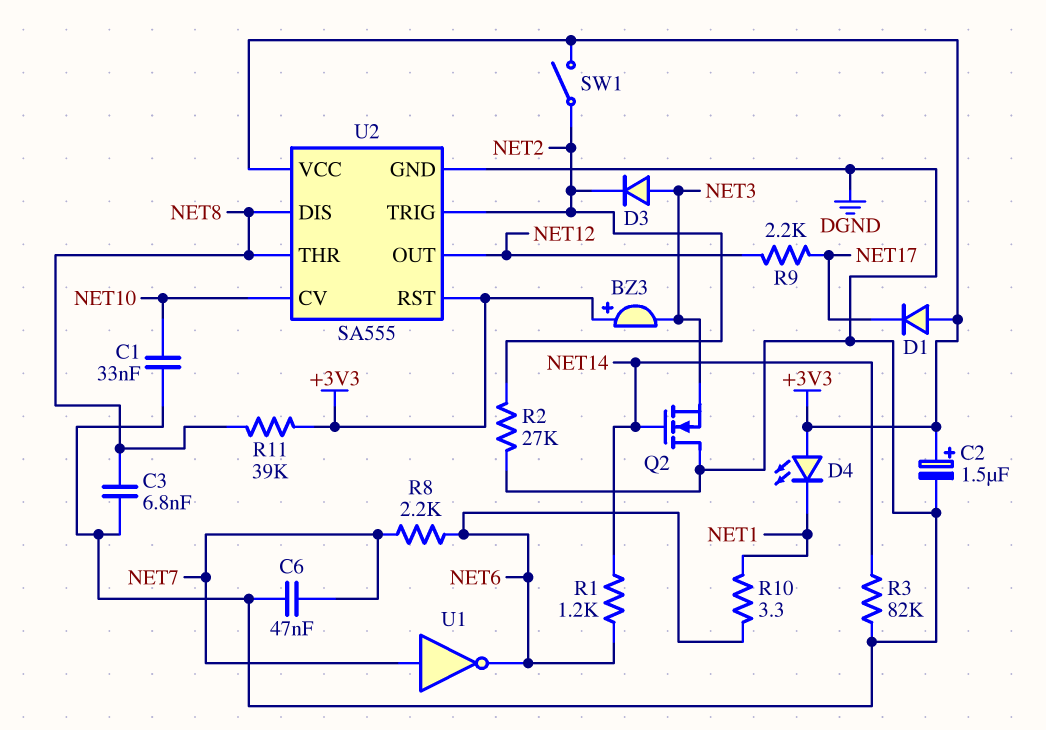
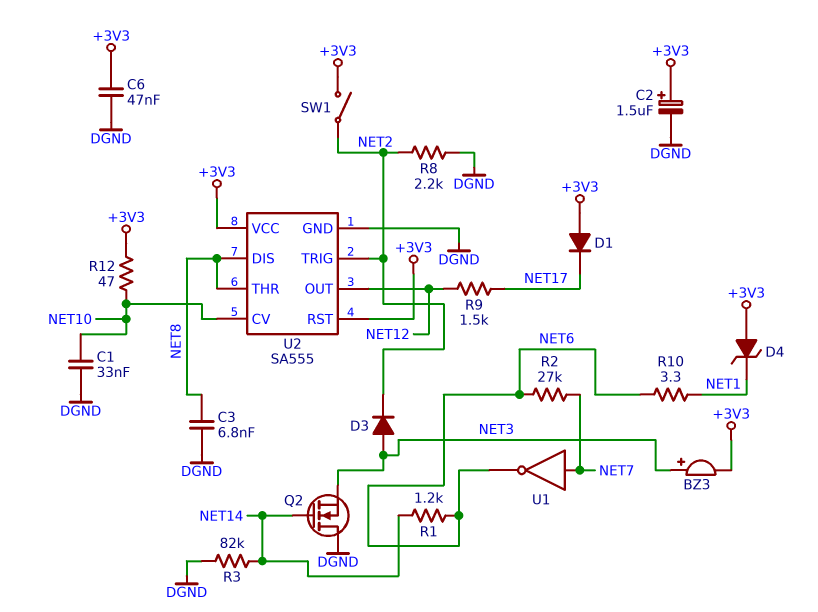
BZ3: buzzer (plus +3V3, minus NET3) -> buzzer (plus NET3, minus +3V3)
C6: 47nF (DGND, NET7) -> 47nF (+3V3, DGND)
D4: LED (A +3V3, K NET1) -> zener (A +3V3, K NET1)
R2: 27k (DGND, NET2) -> 27k (NET6, NET7)
R8: 2.2k (NET6, NET7) -> 2.2k (DGND, NET2)
R9: 2.2k (NET12, NET17) -> 1.5k (NET12, NET17)
R11: 39k (+3V3, NET8) -> none
R12: none -> 47 (+3V3, NET10)

